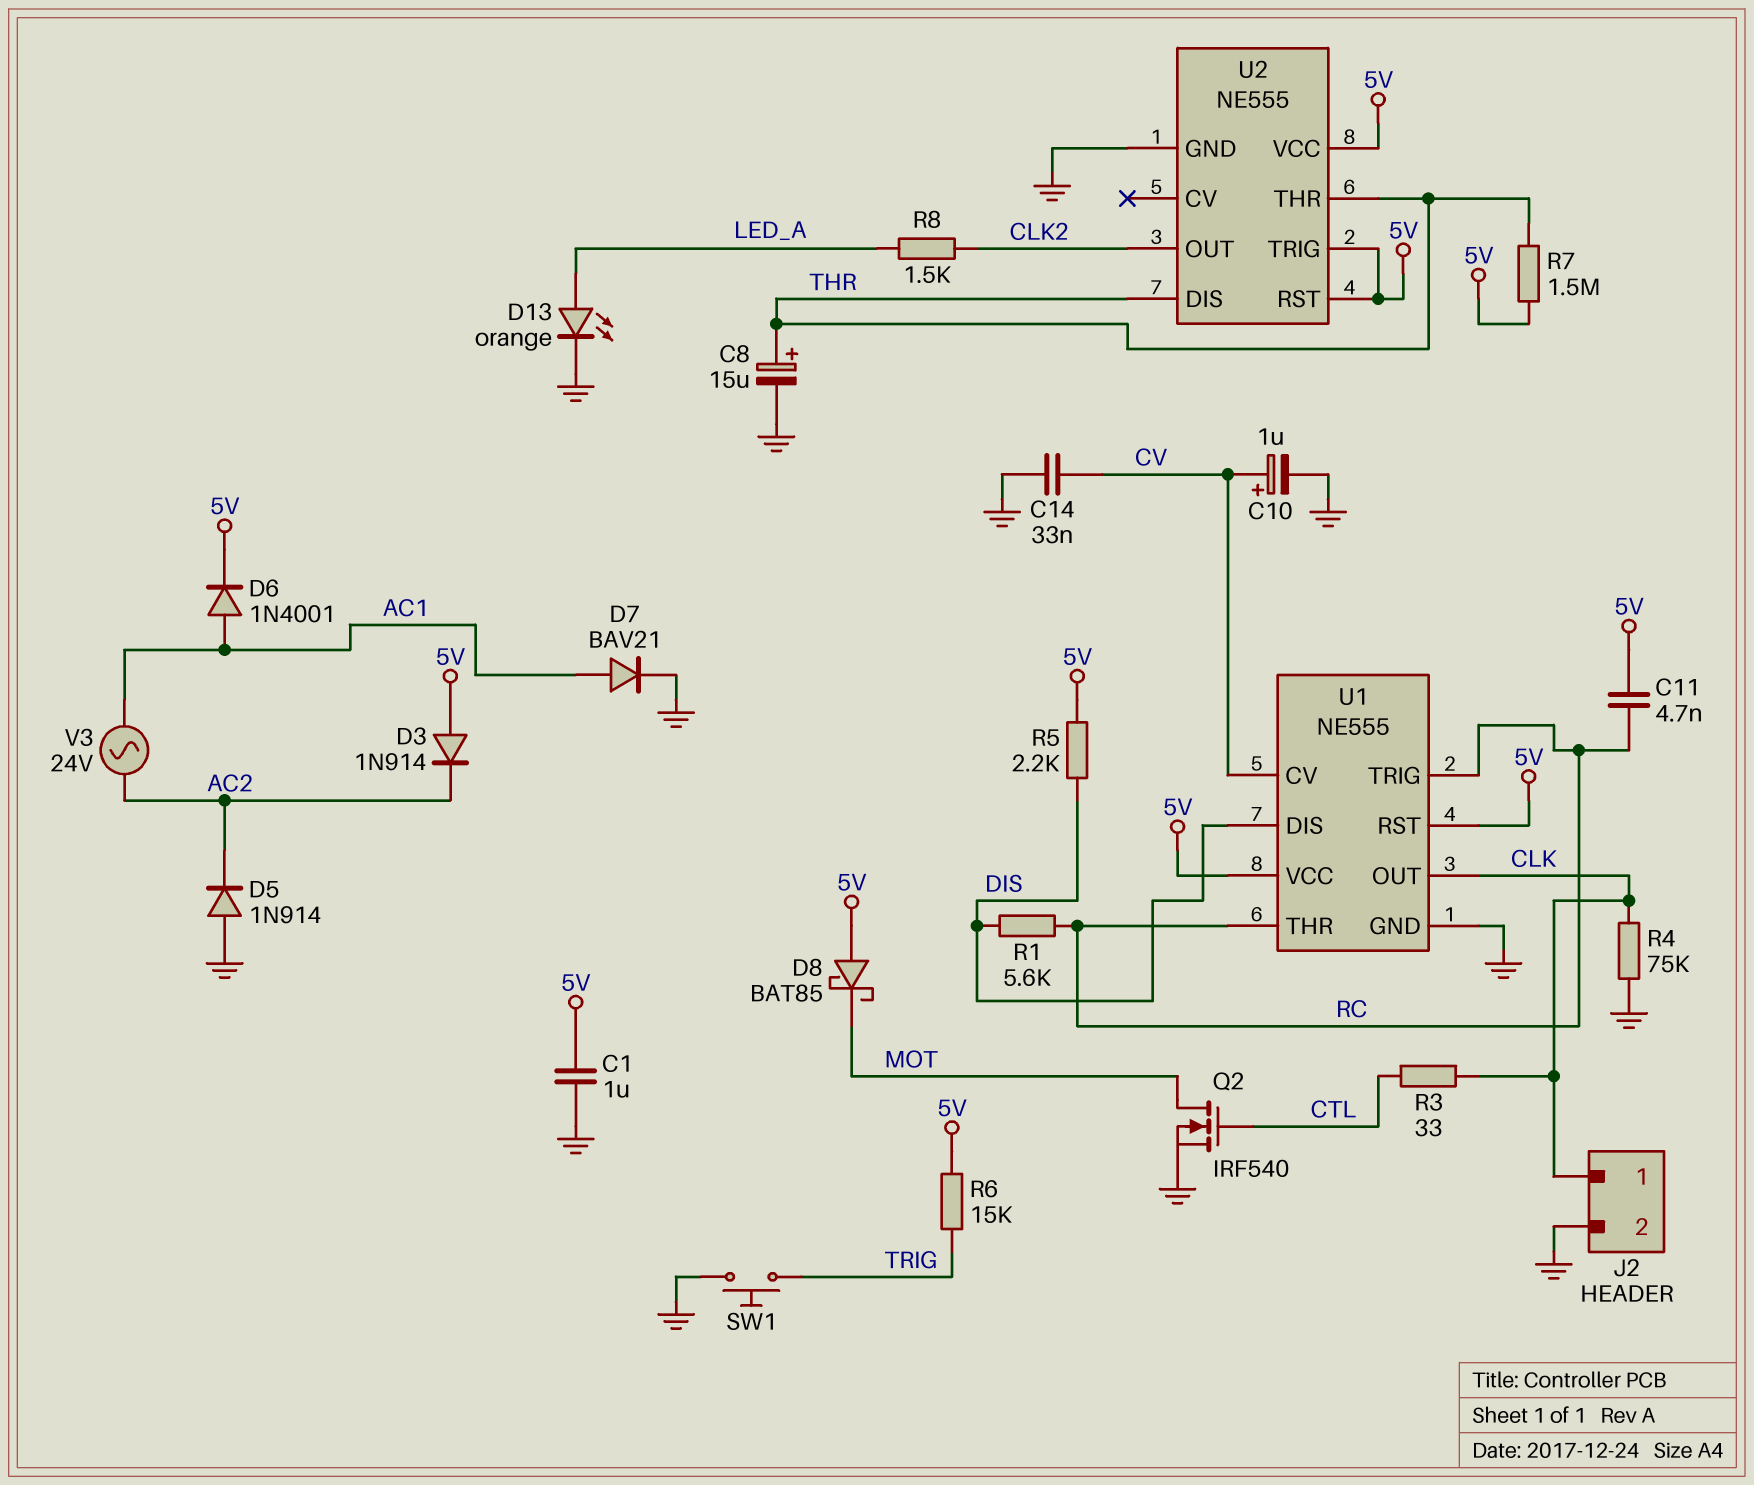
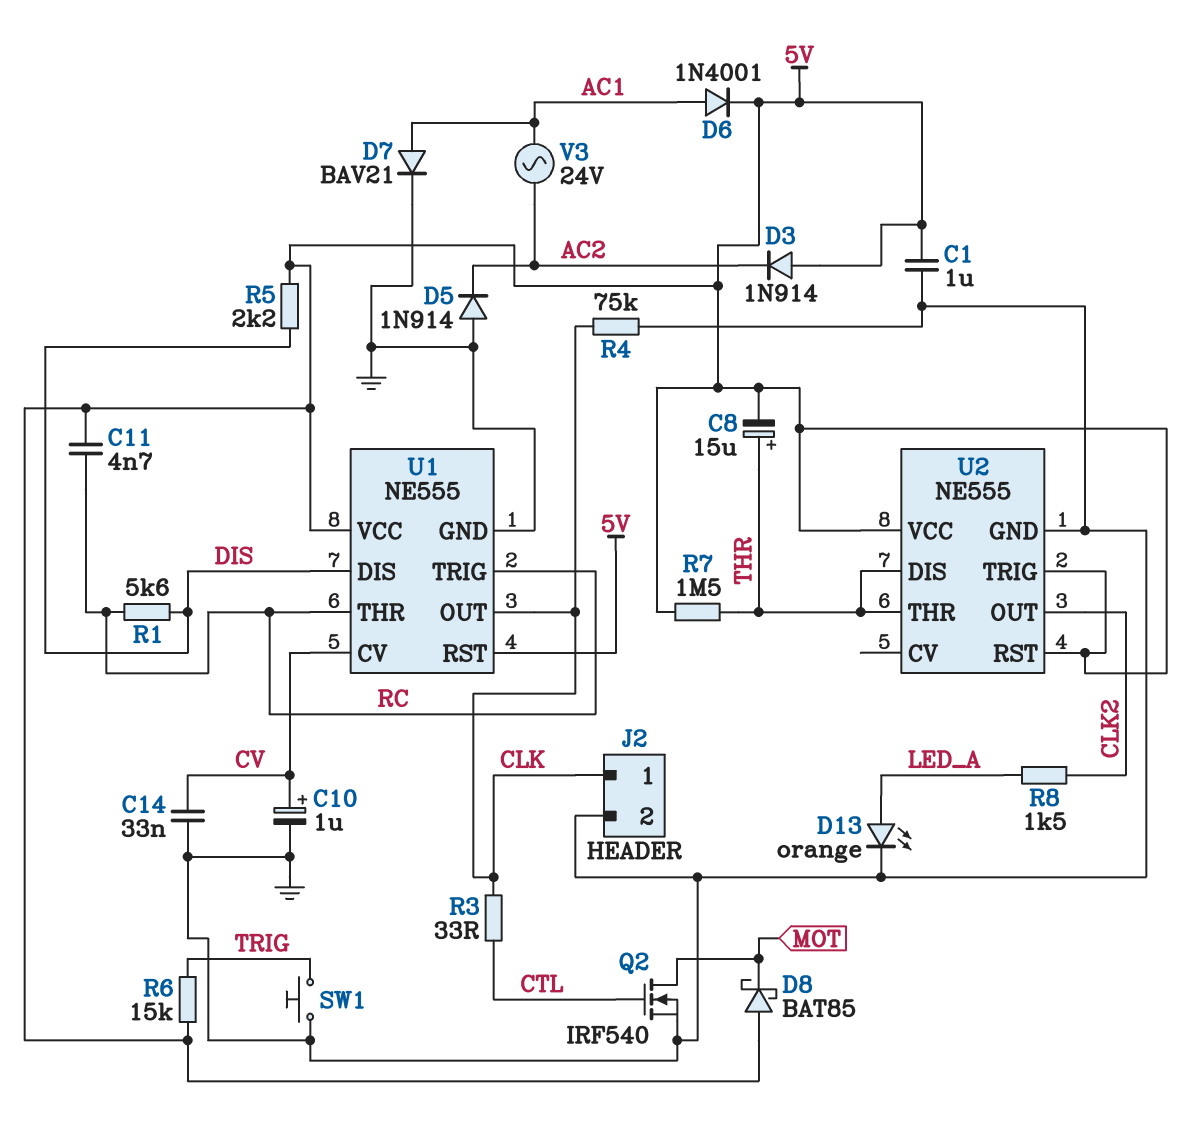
C8: 15uF (plus THR, minus GND) -> 15uF (plus THR, minus 5V)

